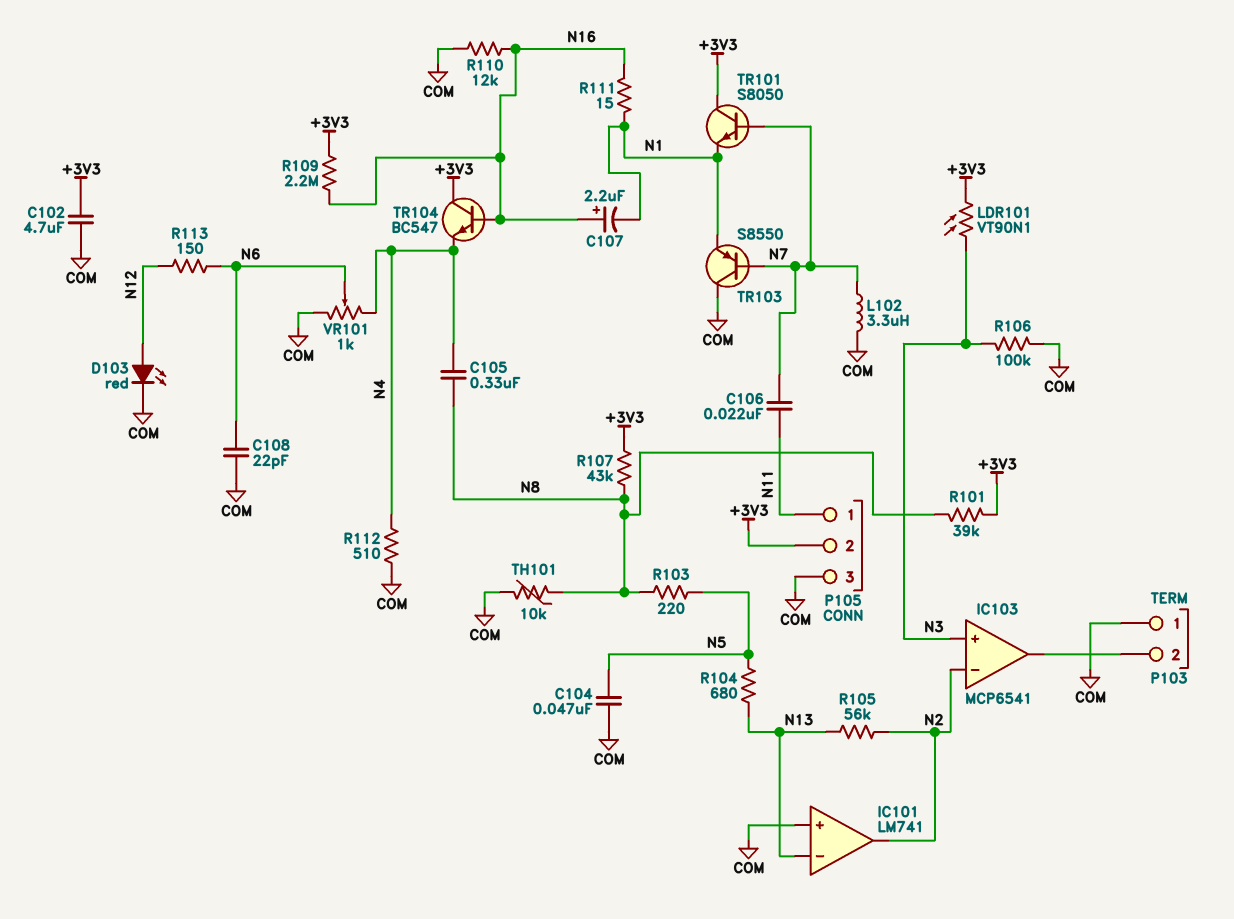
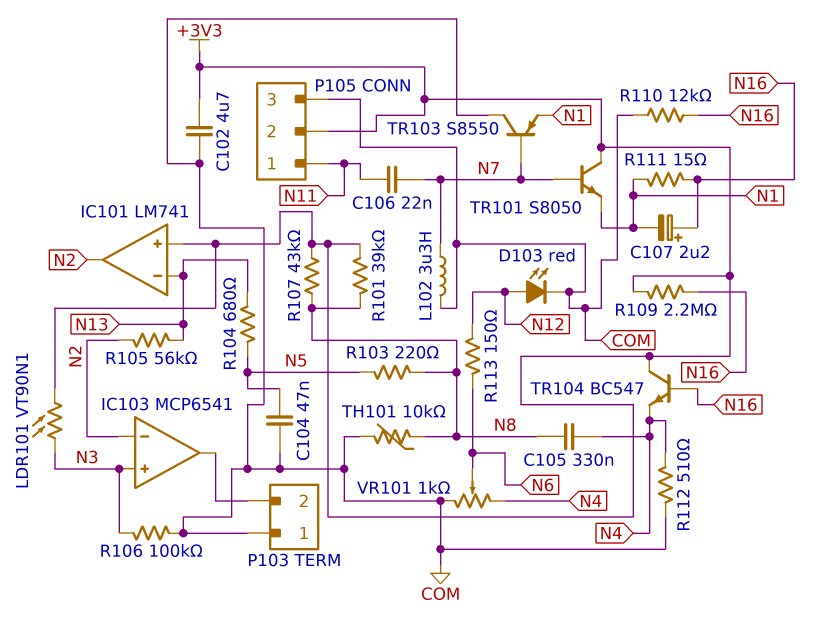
C108: 22pF (COM, N6) -> none
IC101 pin in+: COM -> +3V3

